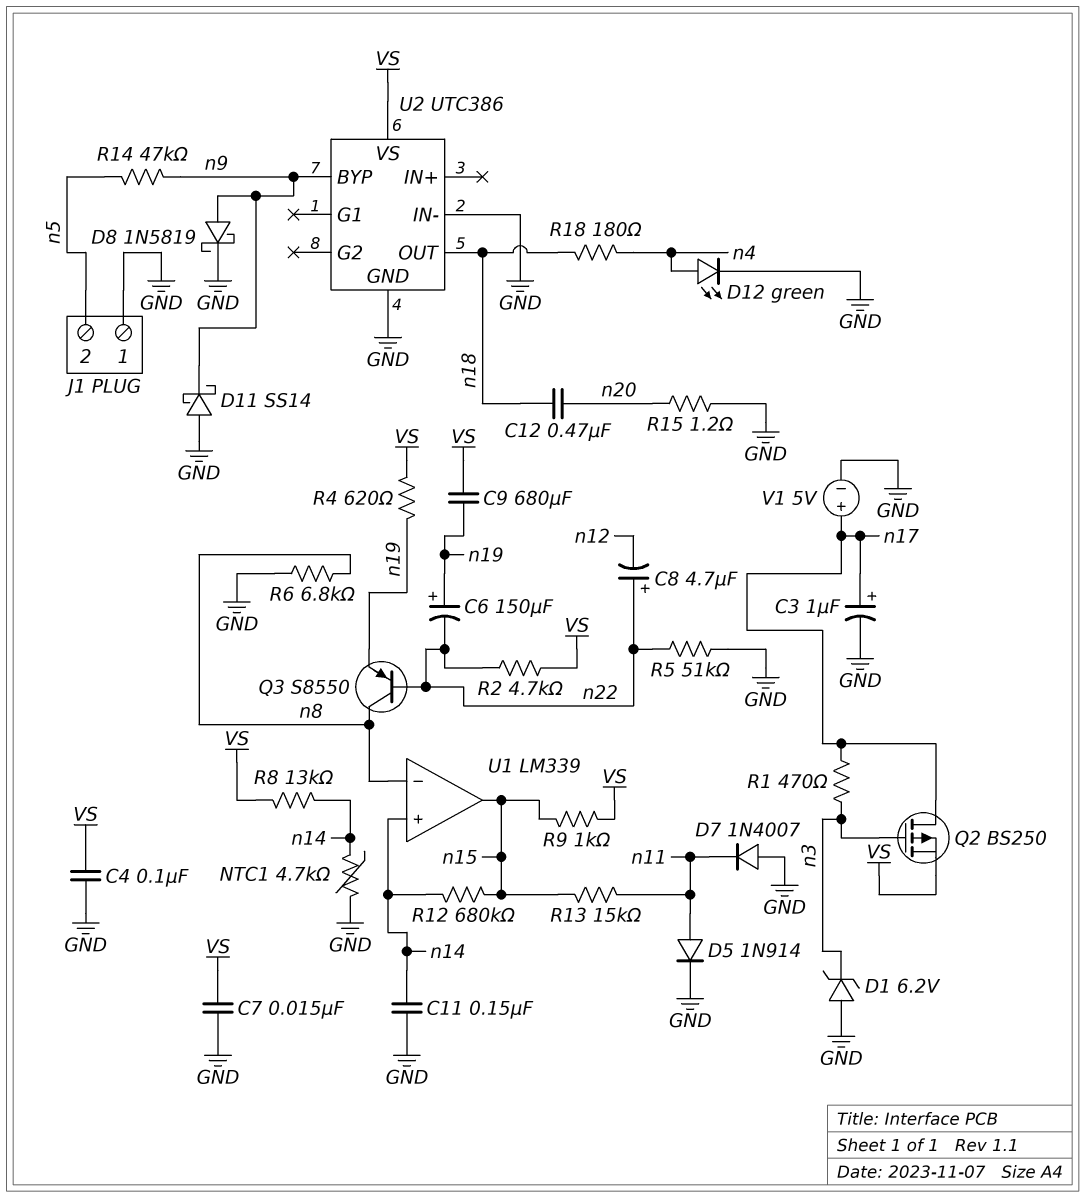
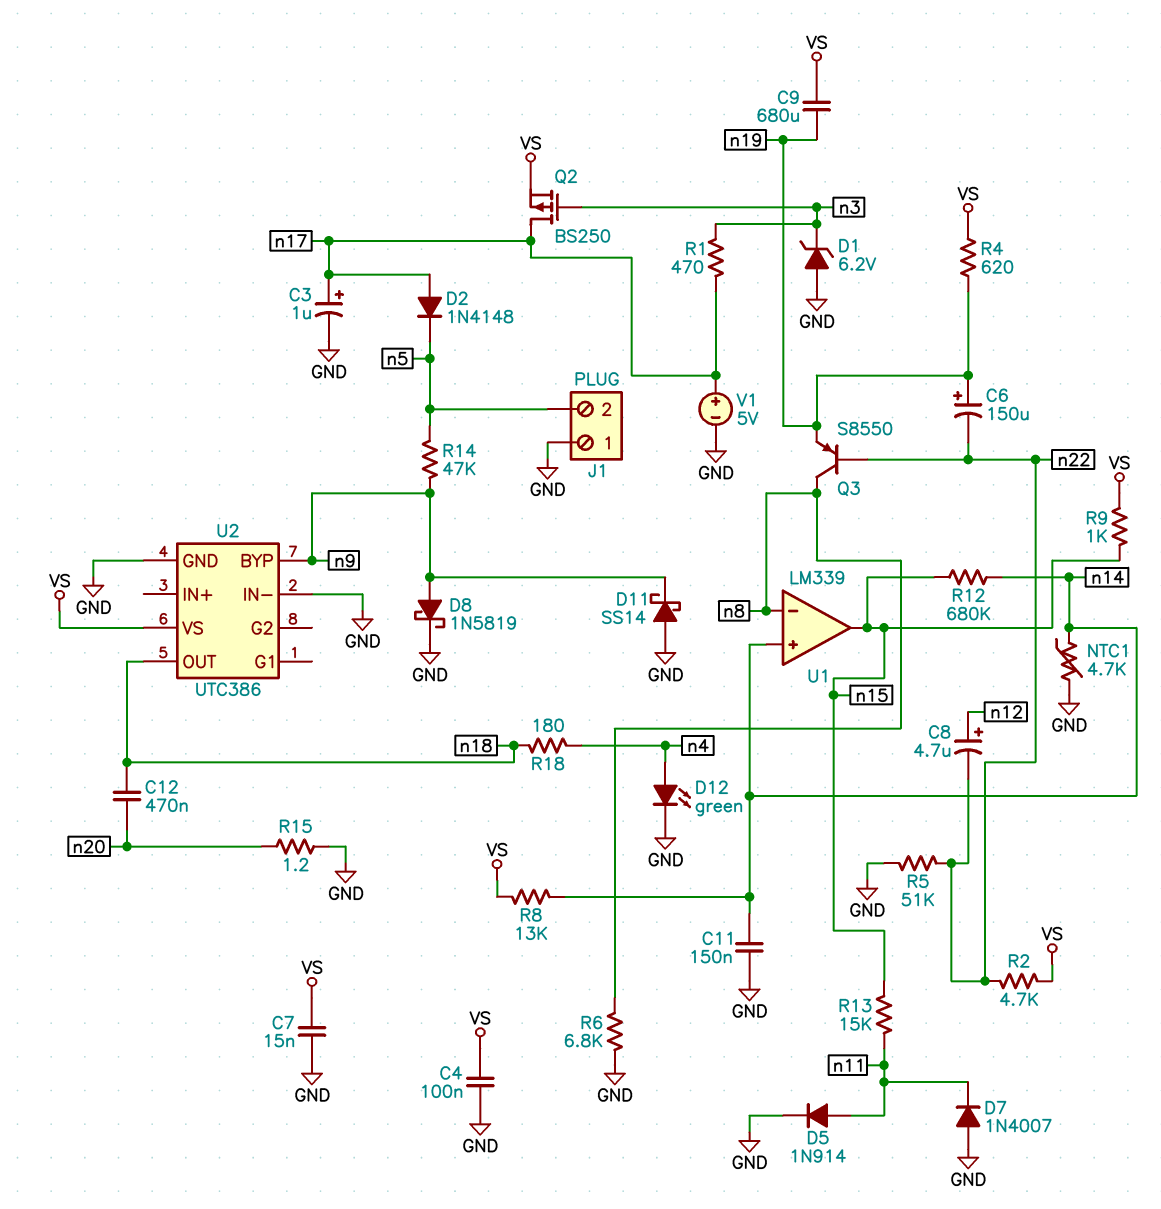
C8: 4.7uF (plus n22, minus n12) -> 4.7uF (plus n12, minus n22)
D2: none -> diode 1N4148 (A n17, K n5)

